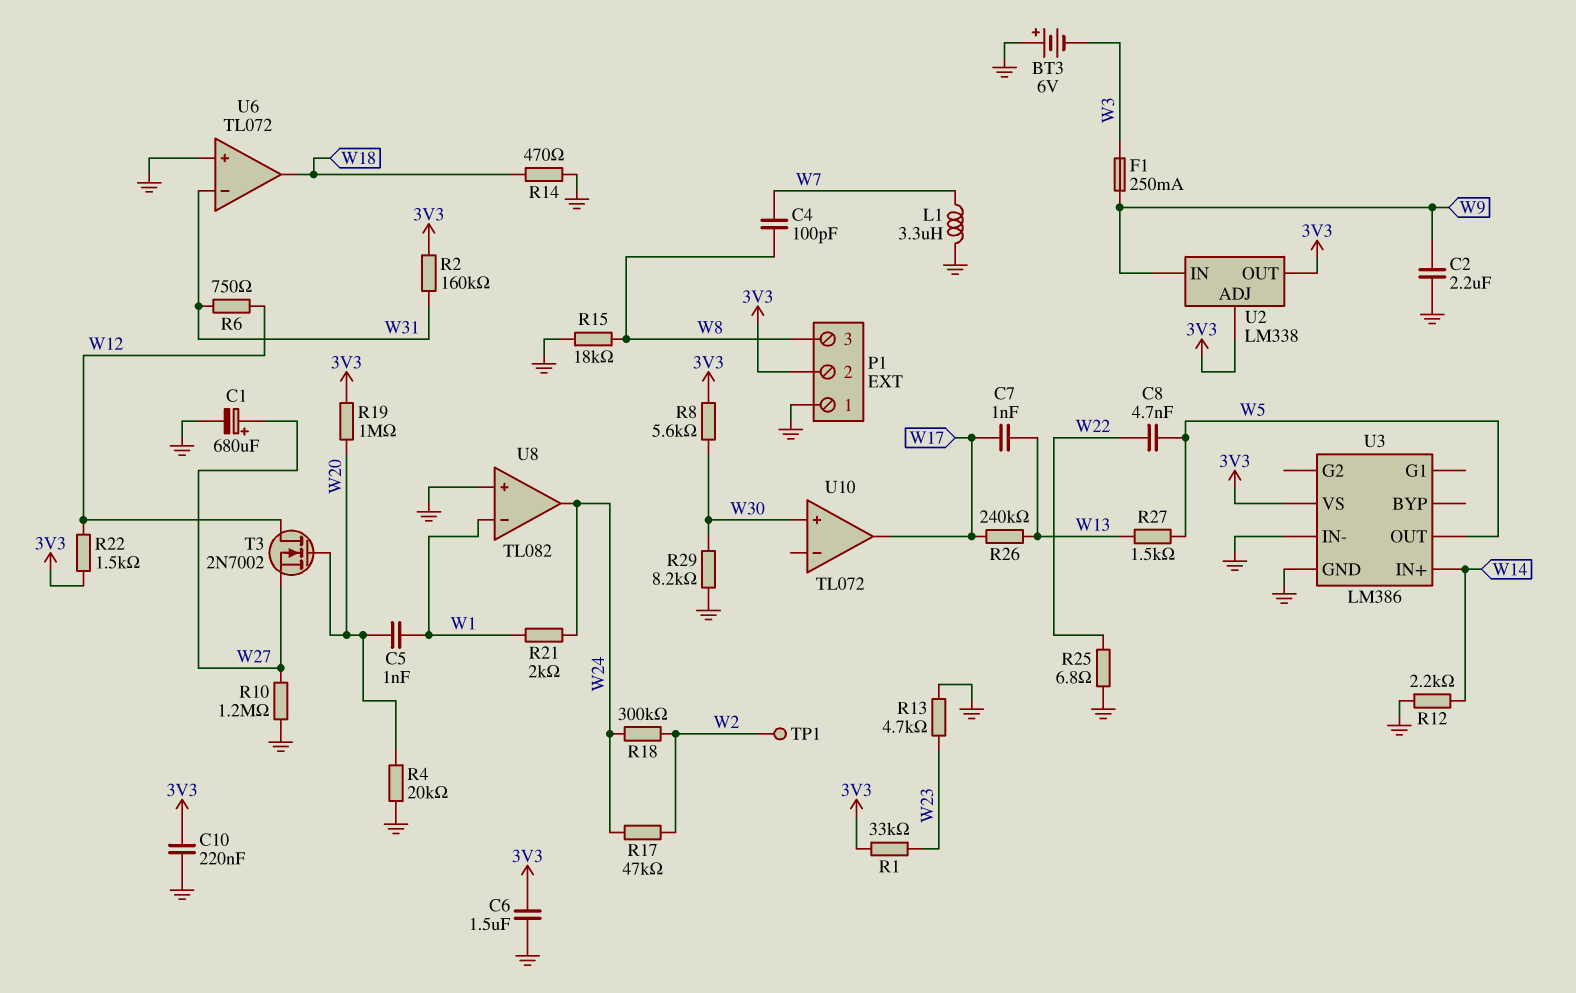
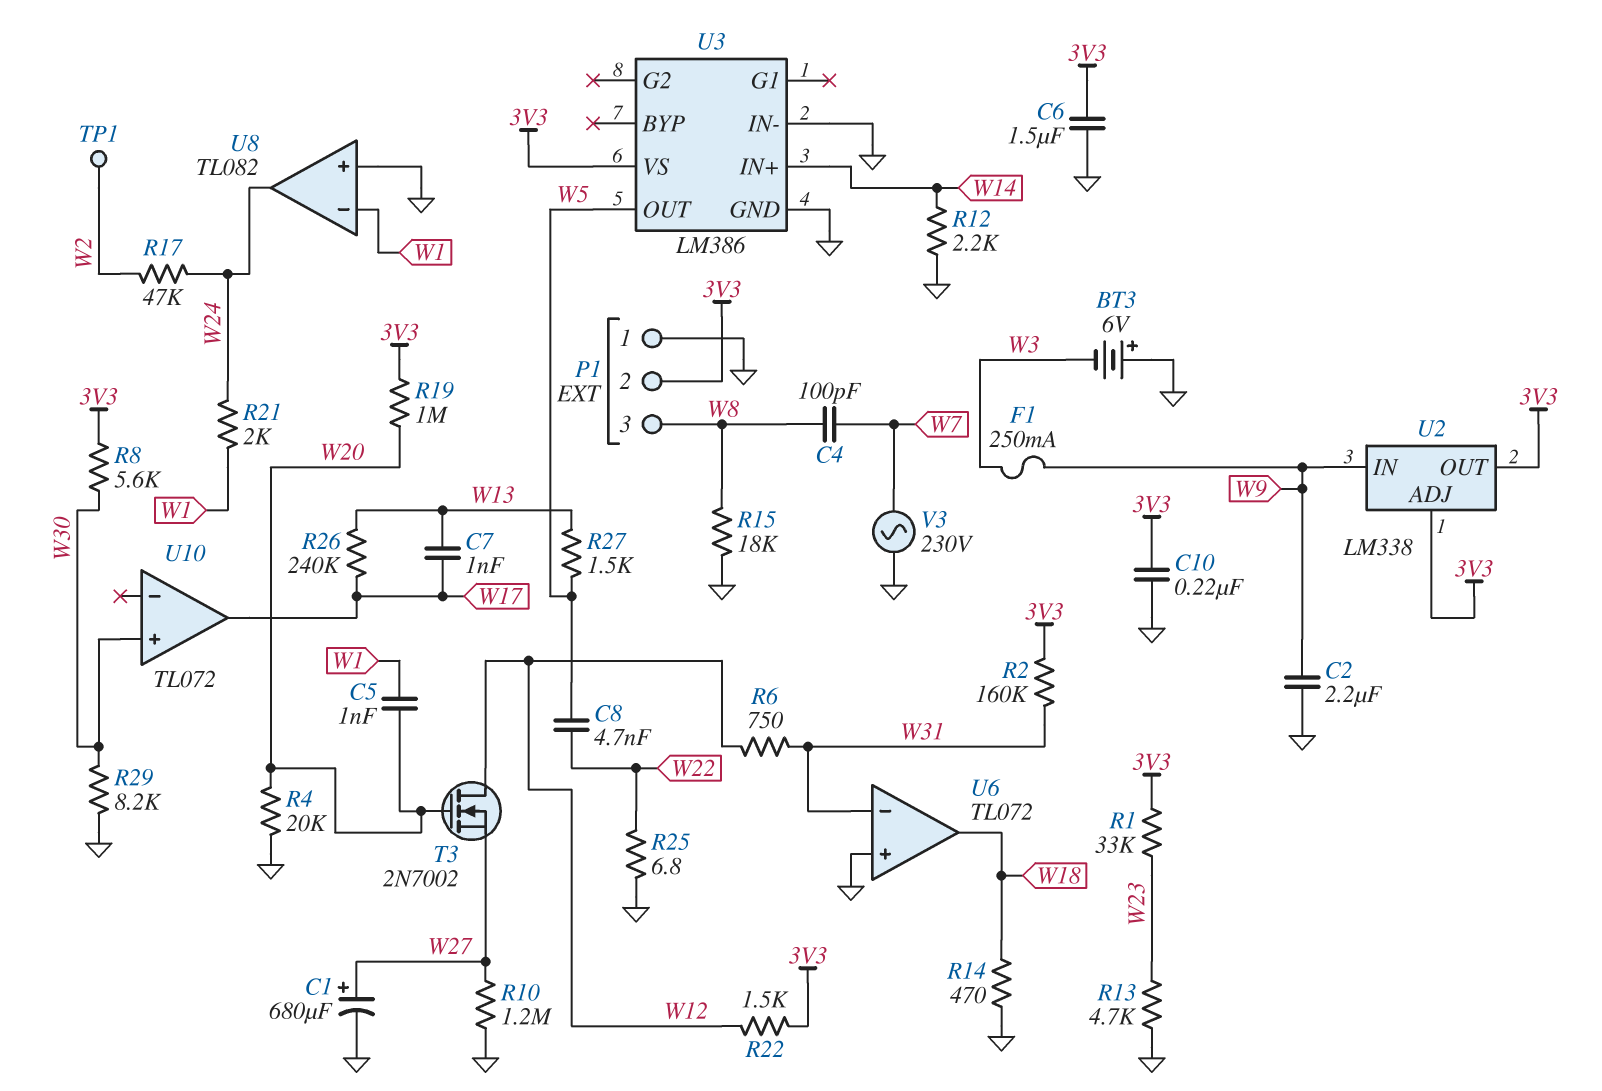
L1: 3.3uH (GND, W7) -> none
R18: 300k (W2, W24) -> none
V3: none -> AC 230V (GND, W7)

